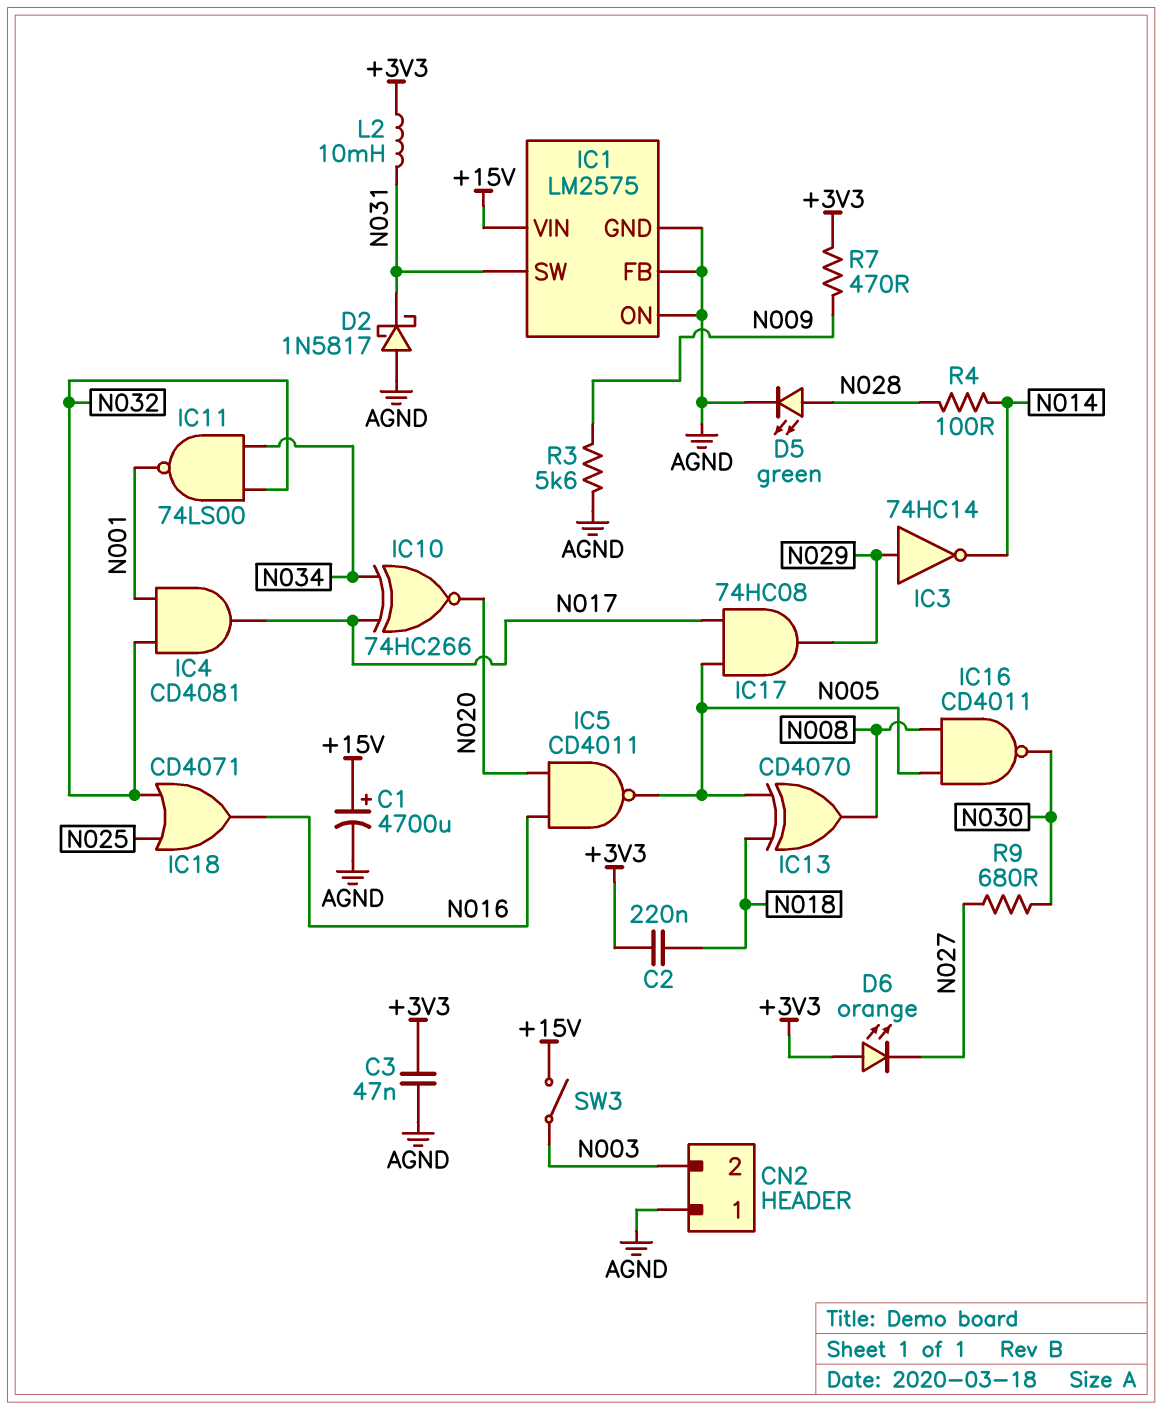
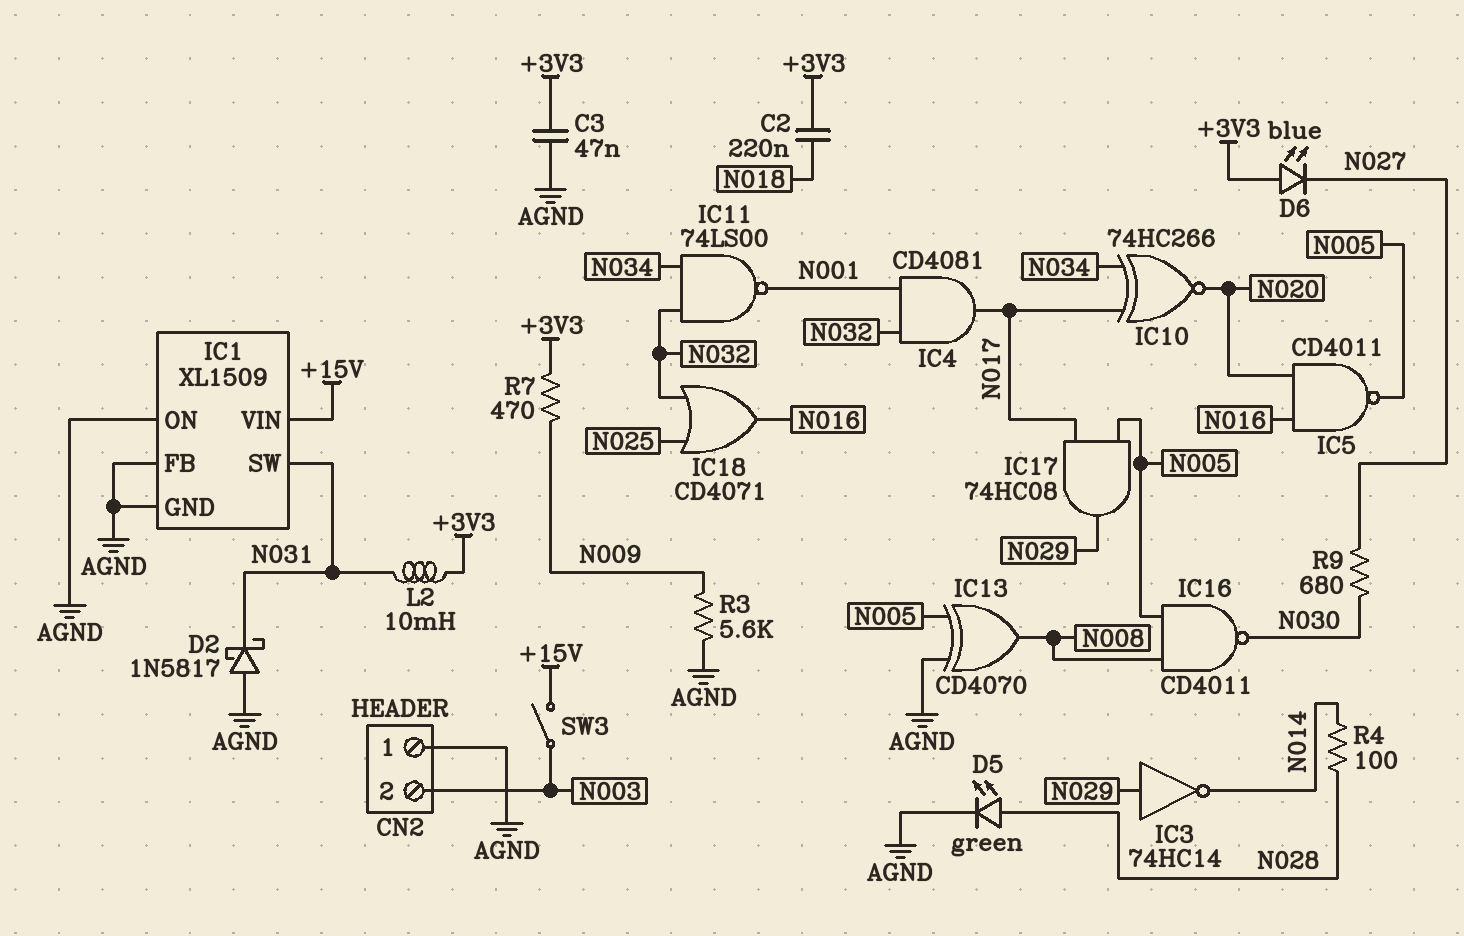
C1: 4700uF (plus +15V, minus AGND) -> none
D6: LED orange (A +3V3, K N027) -> LED blue (A +3V3, K N027)
IC1: LM2575 -> XL1509
IC13: XOR CD4070 (in N005, in N018, out N008) -> XOR CD4070 (in AGND, in N005, out N008)

